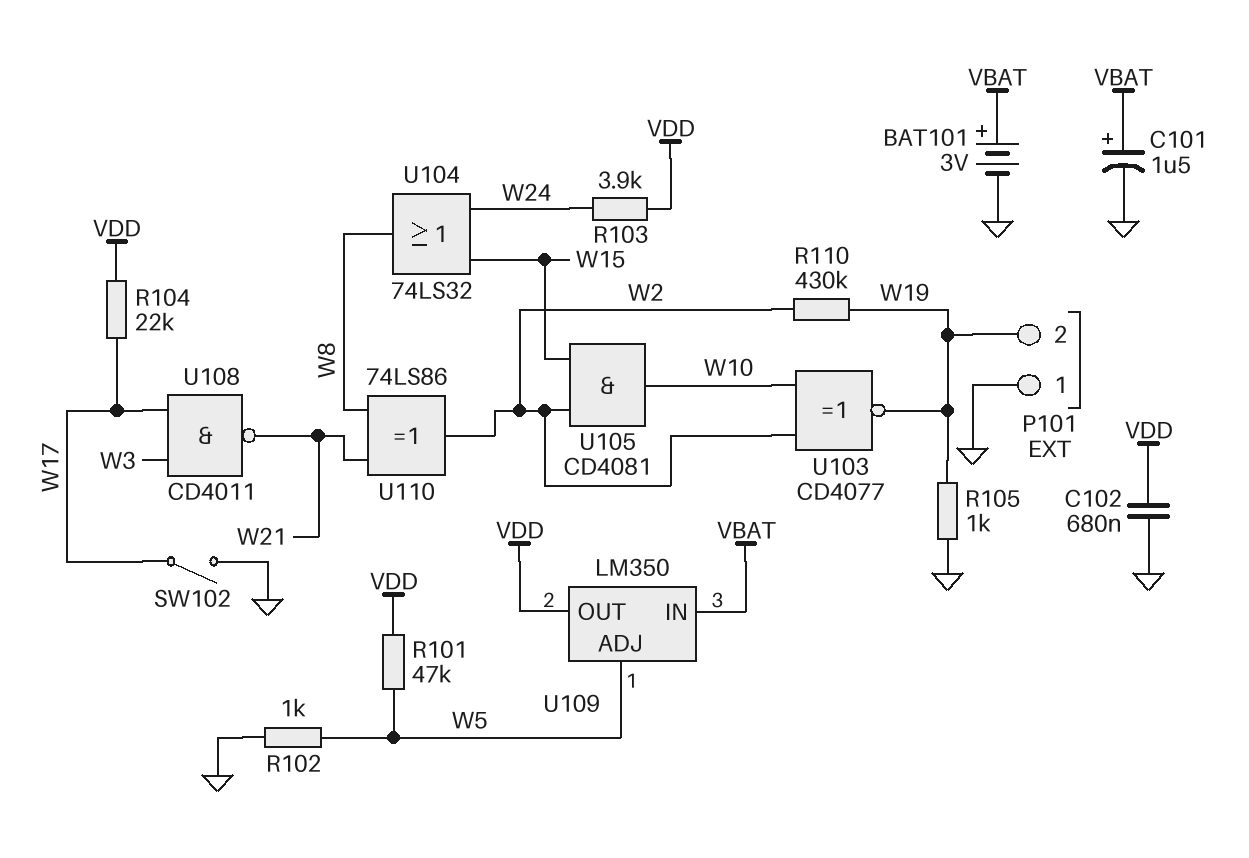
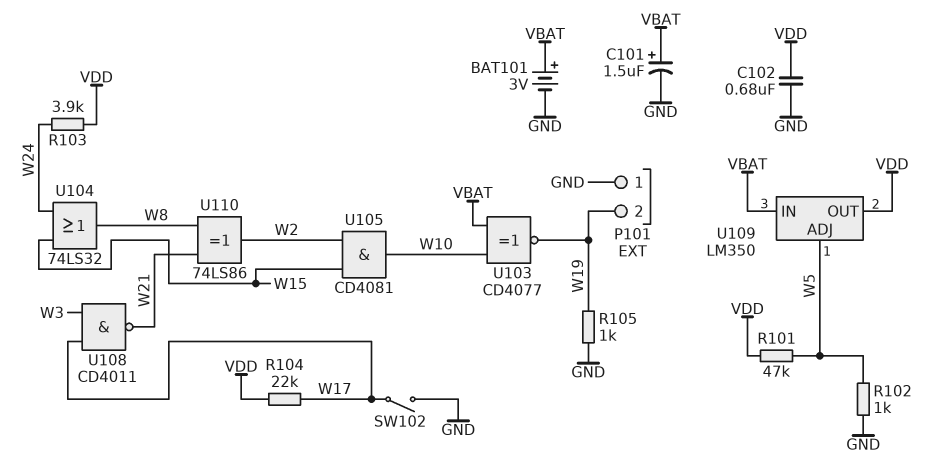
R110: 430k (W2, W19) -> none
U103: XNOR CD4077 (in W2, in W10, out W19) -> XNOR CD4077 (in VBAT, in W10, out W19)

